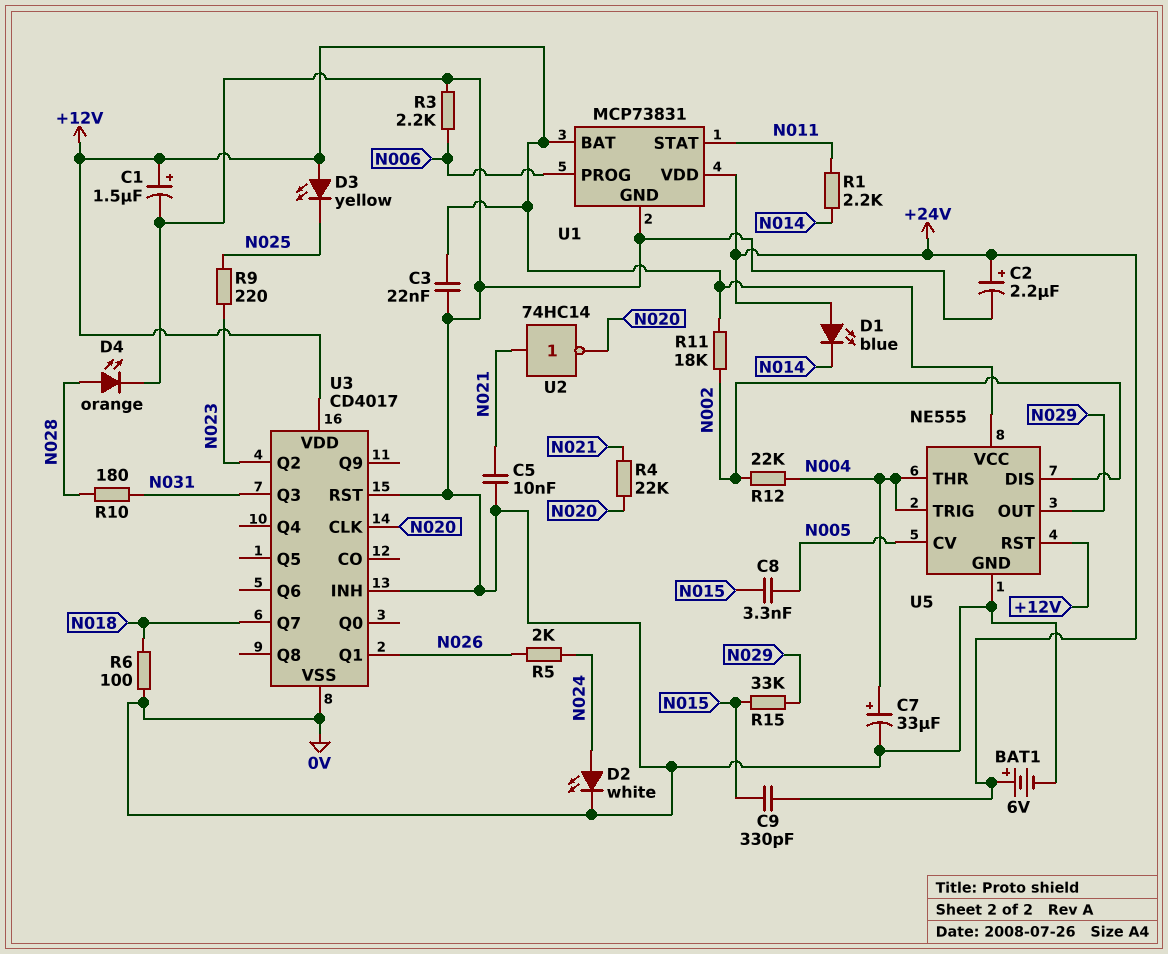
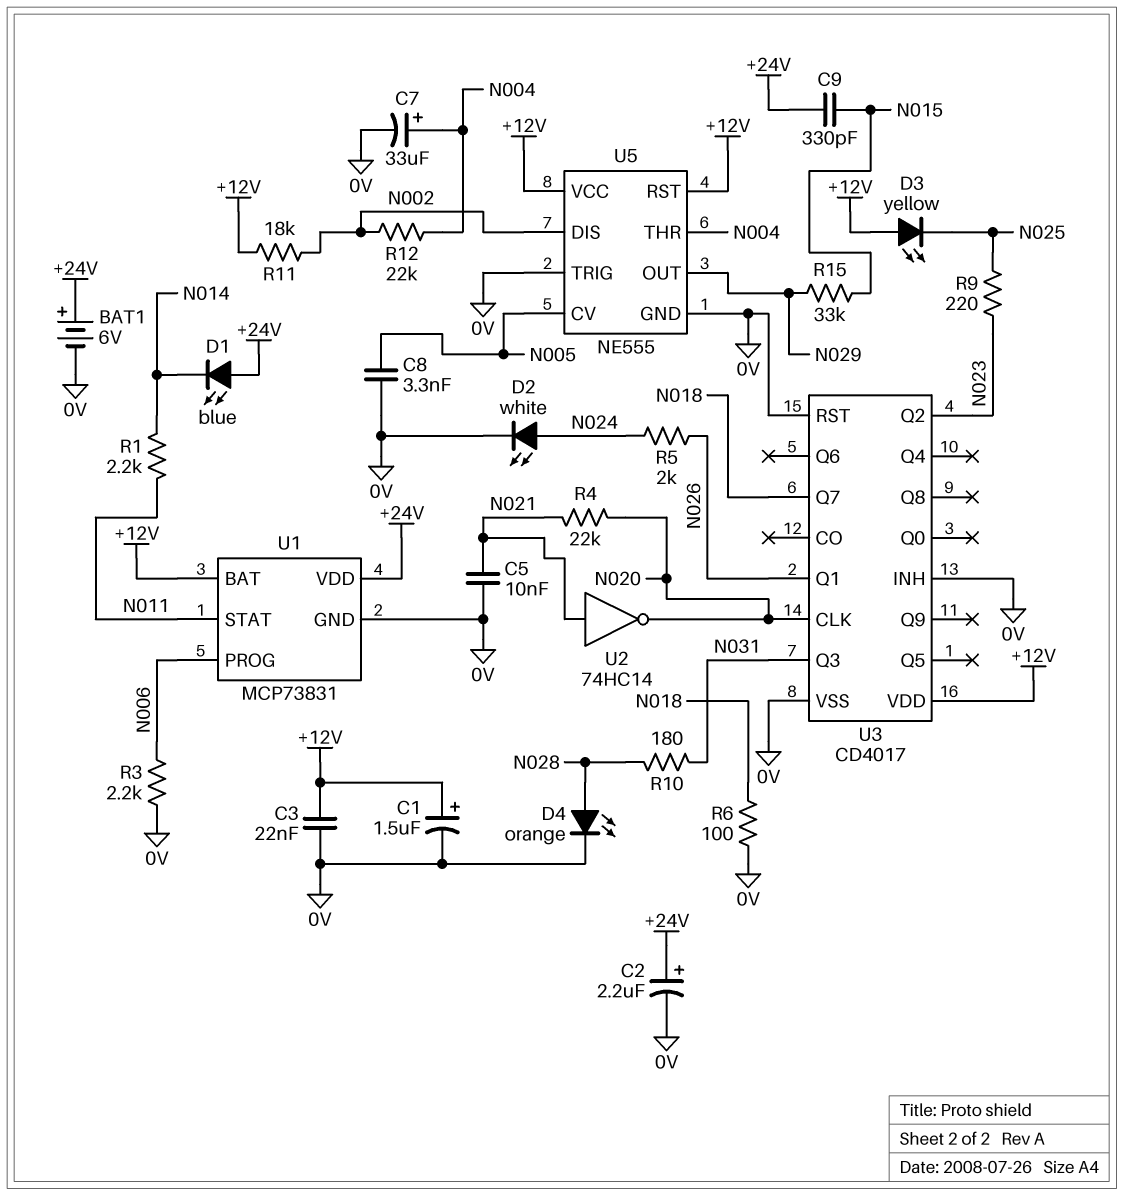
C8: 3.3nF (N005, N015) -> 3.3nF (0V, N005)
U5 pin TRIG: N004 -> 0V

